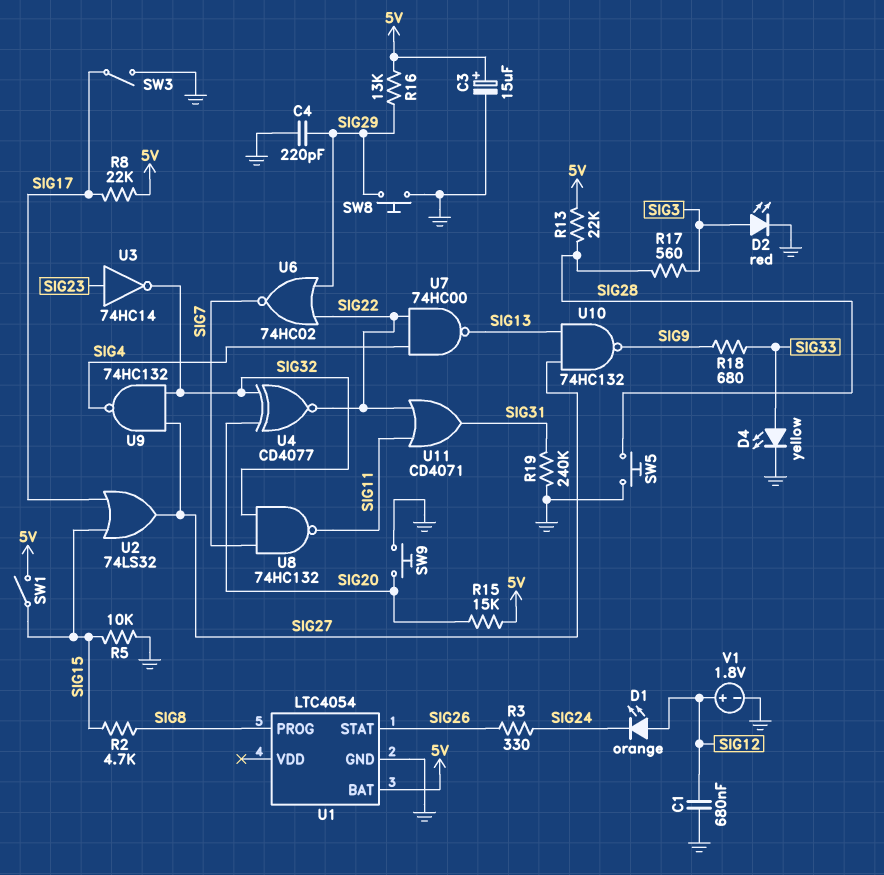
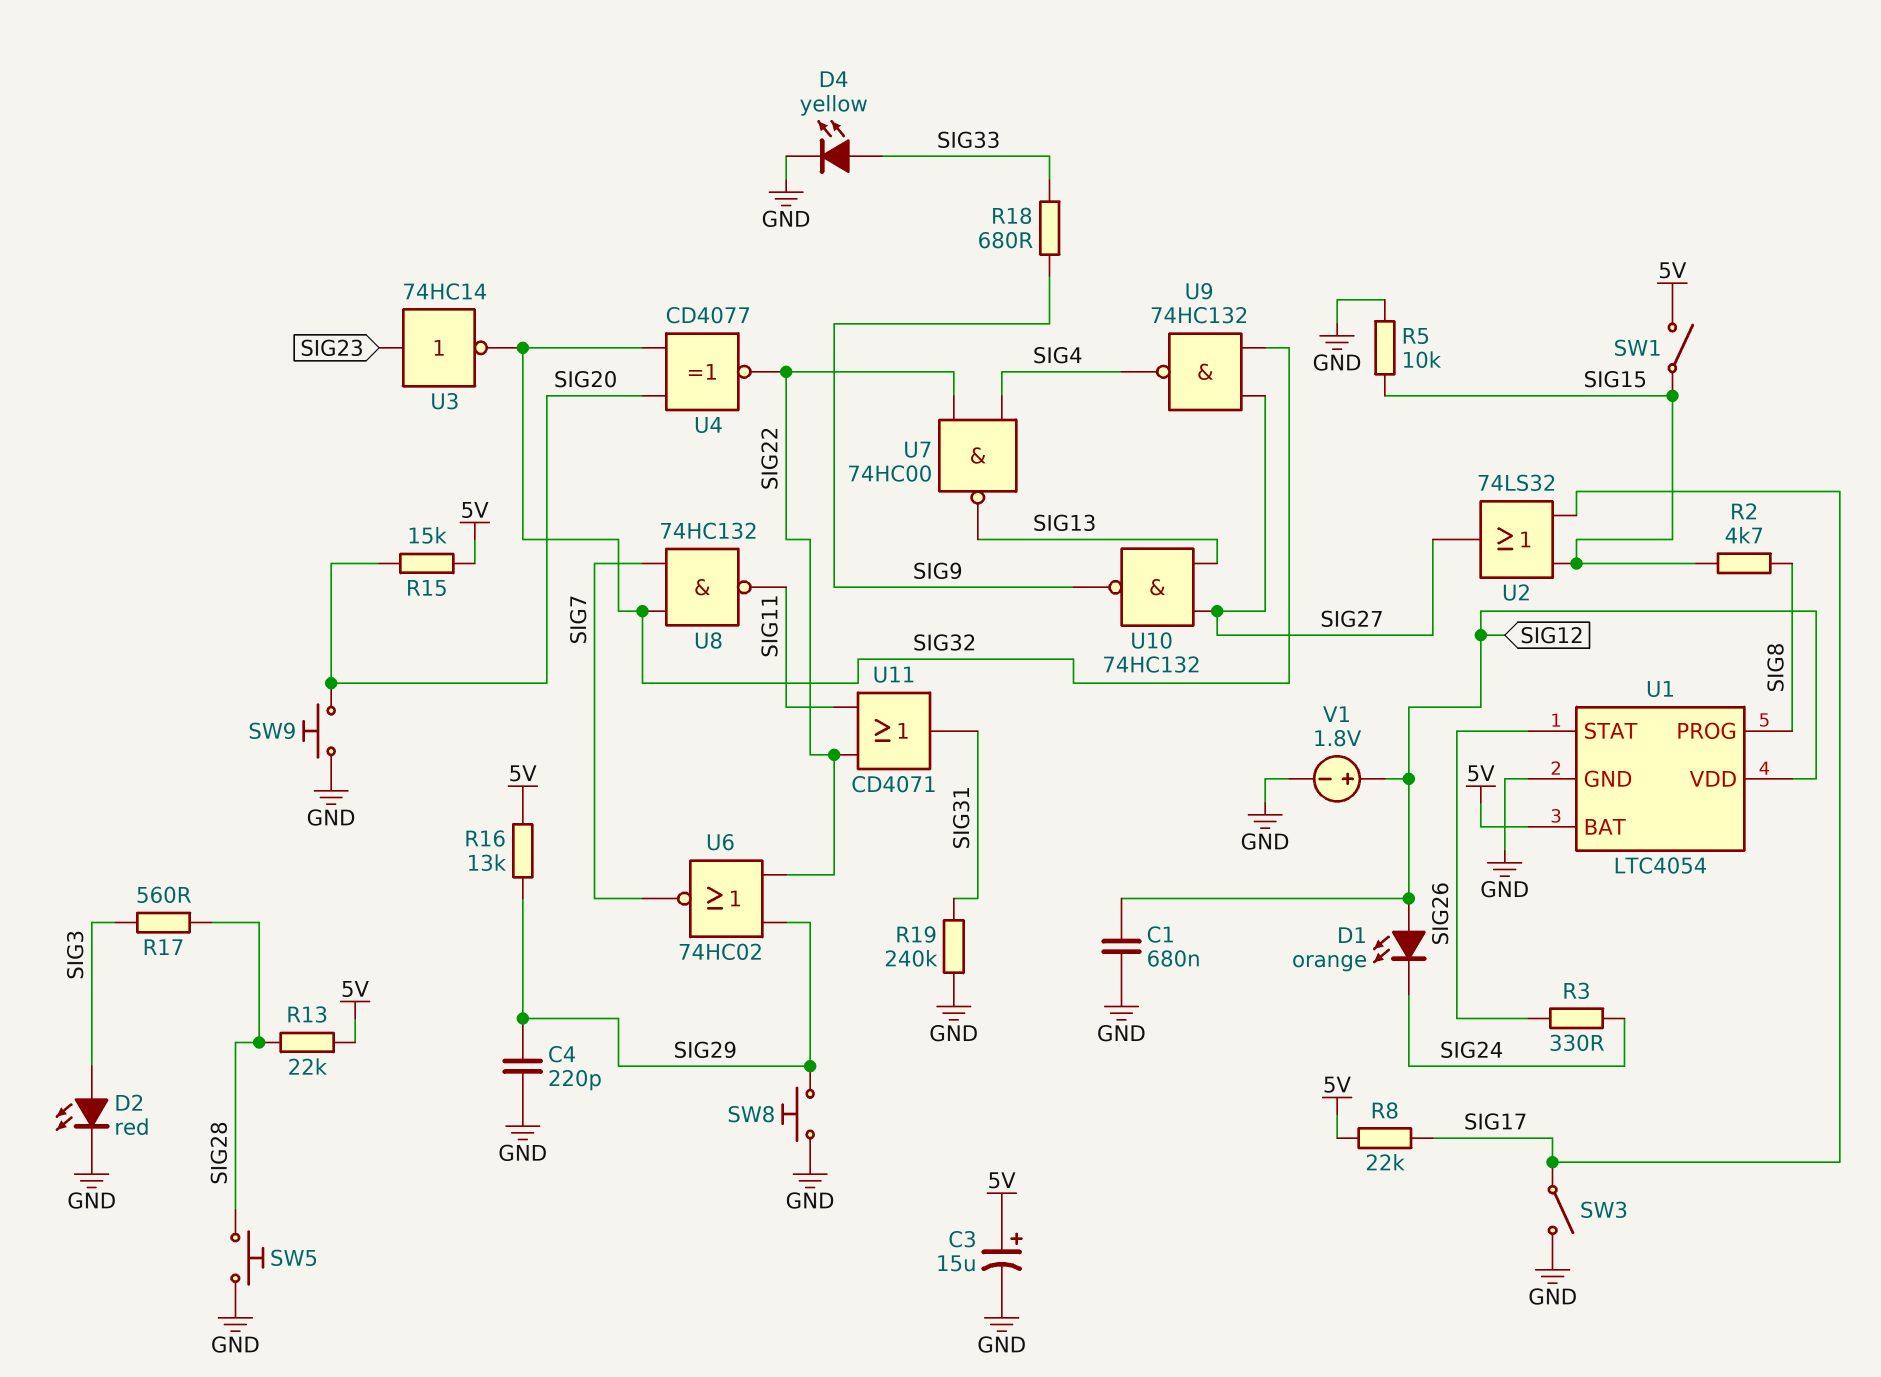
U1 pin VDD: none -> SIG12

